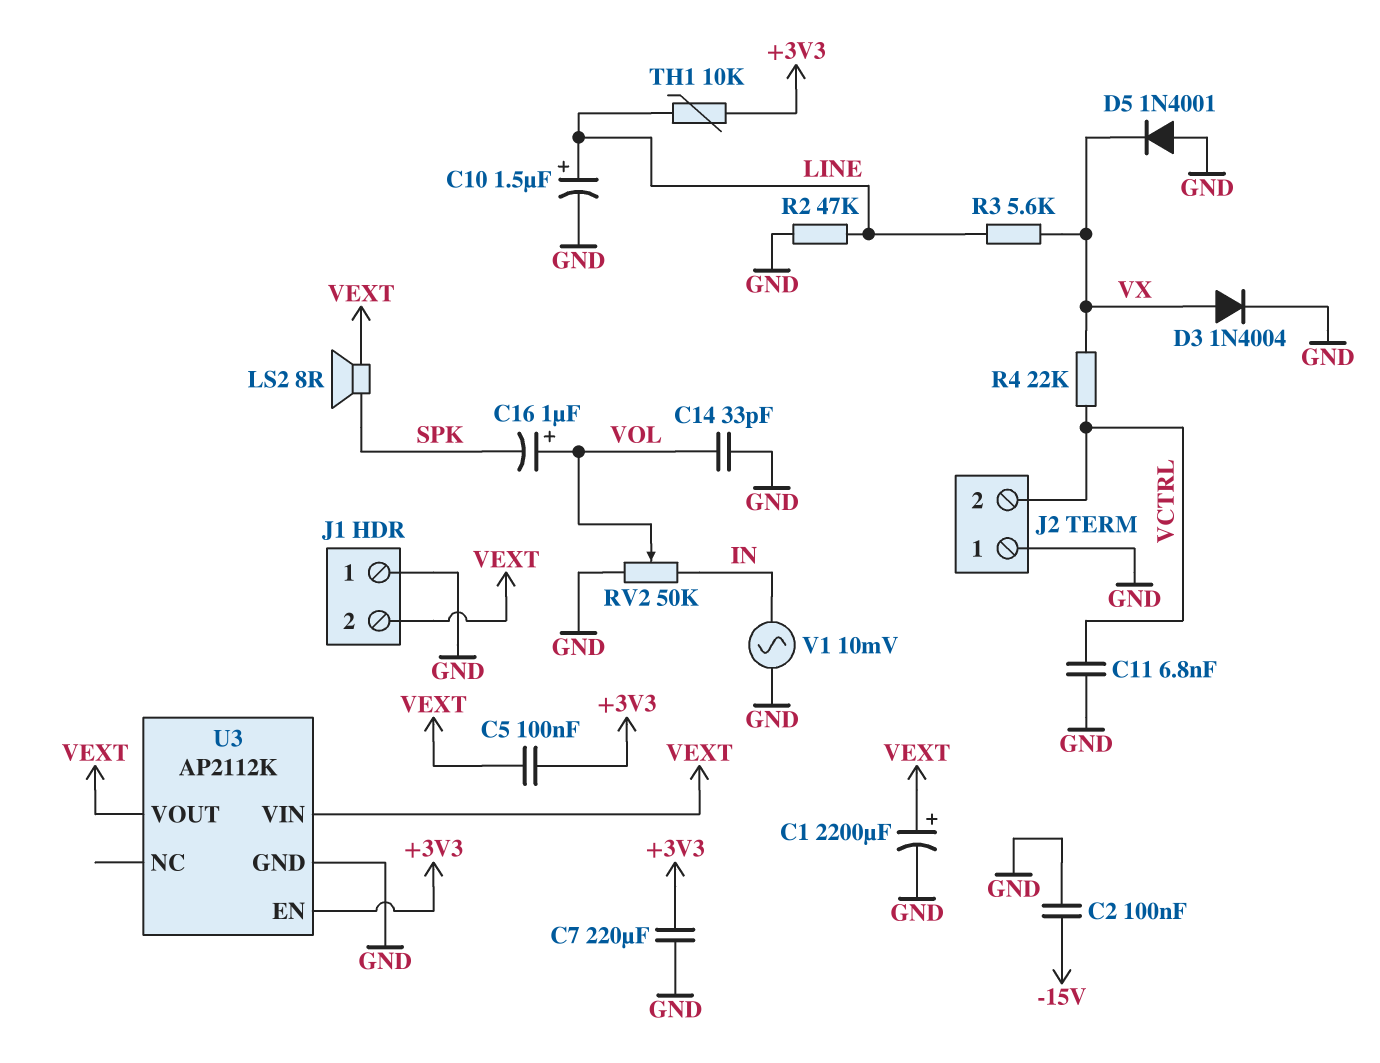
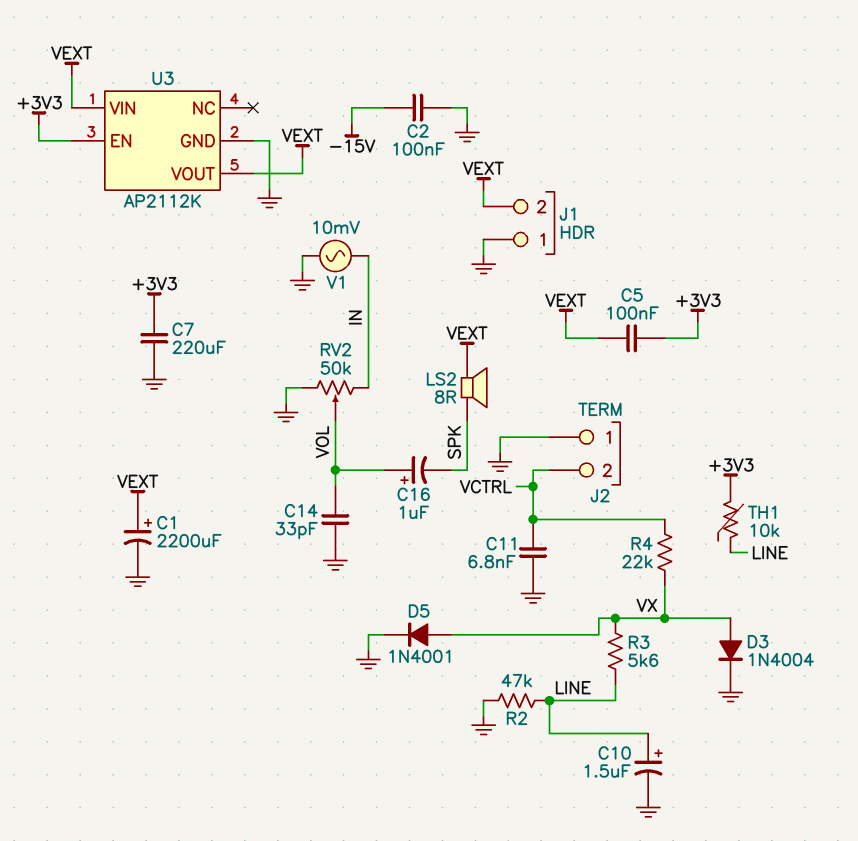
D5: diode 1N4001 (A GND, K VX) -> diode 1N4001 (A VX, K GND)

